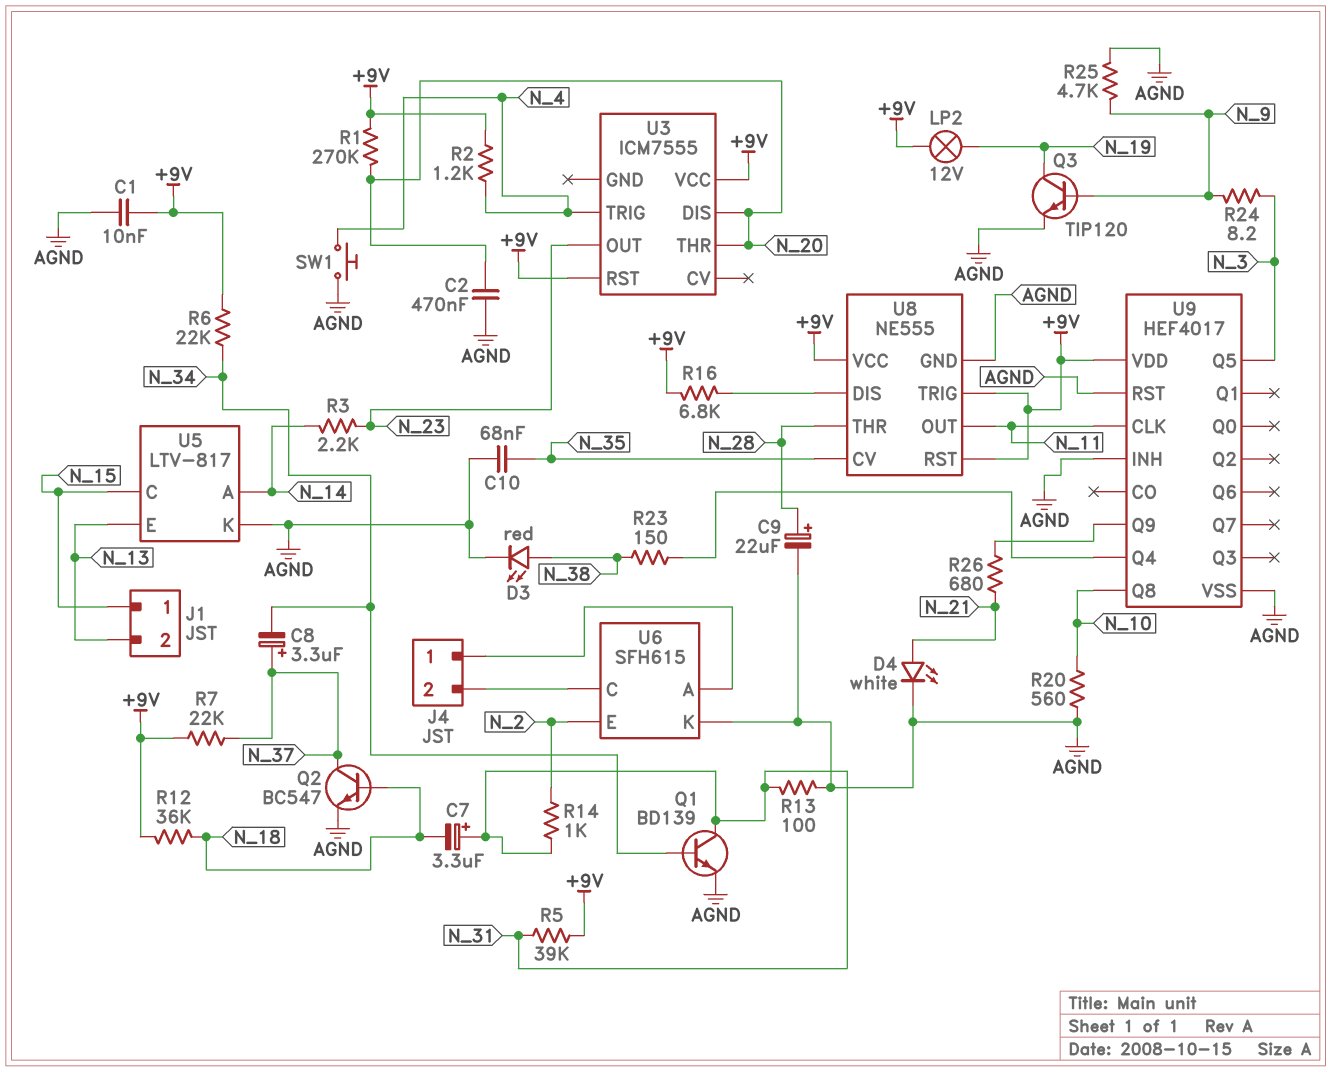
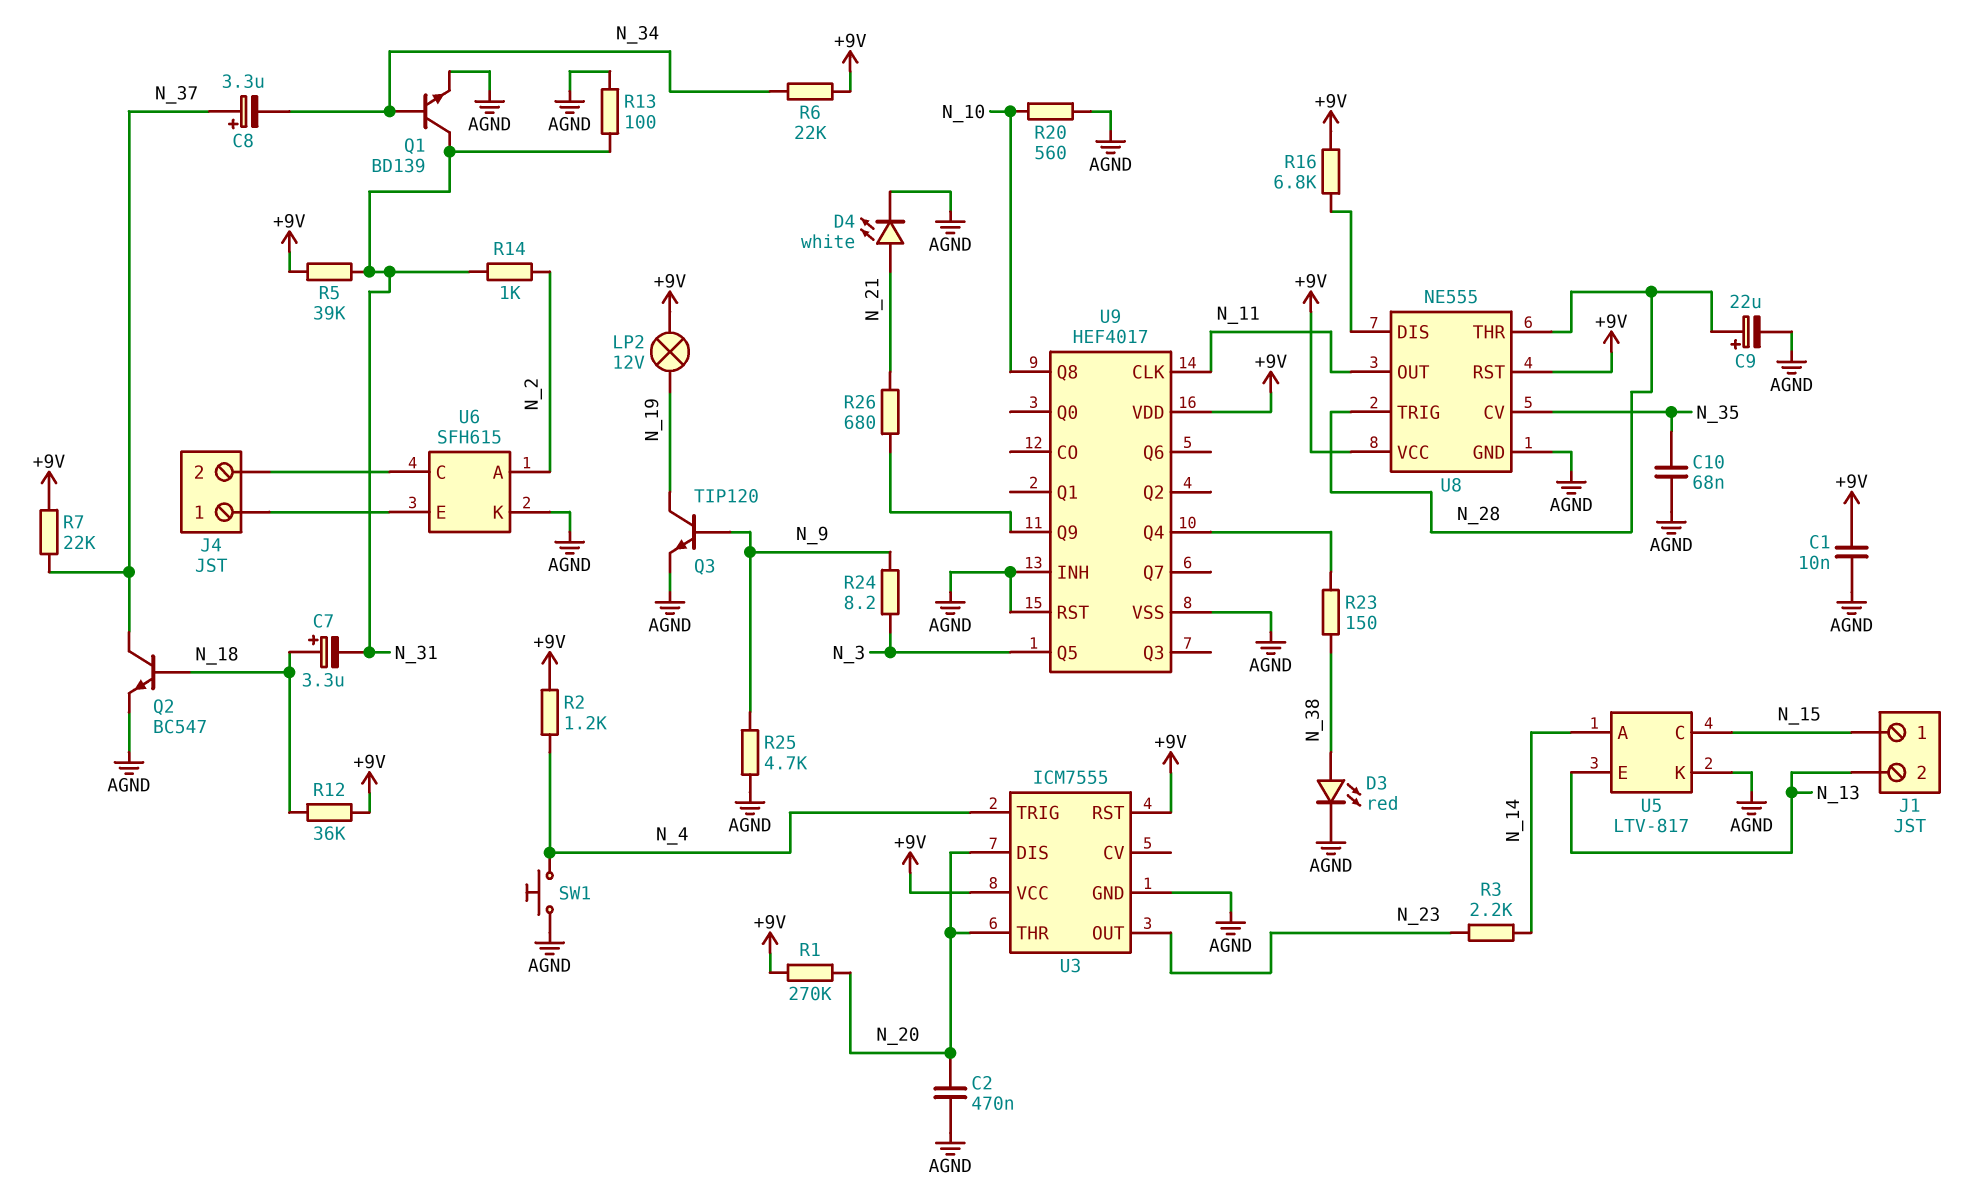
C7: 3.3uF (plus N_31, minus N_18) -> 3.3uF (plus N_18, minus N_31)
U3 pin GND: none -> AGND
U6 pin A: J4/1 -> N_2
U6 pin E: N_2 -> J4/1
U8 pin TRIG: +9V -> N_28

